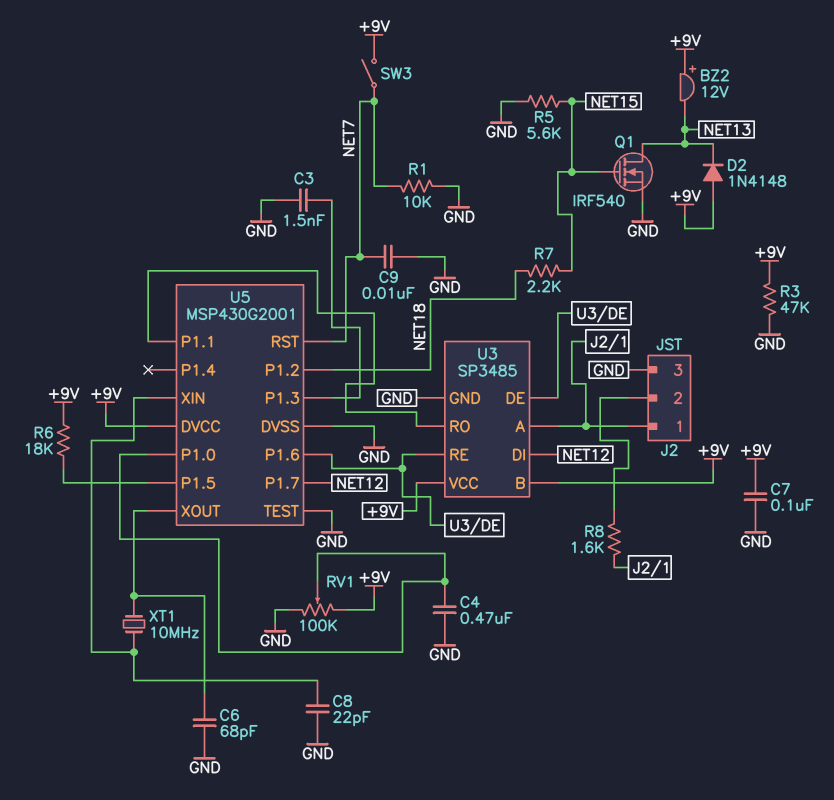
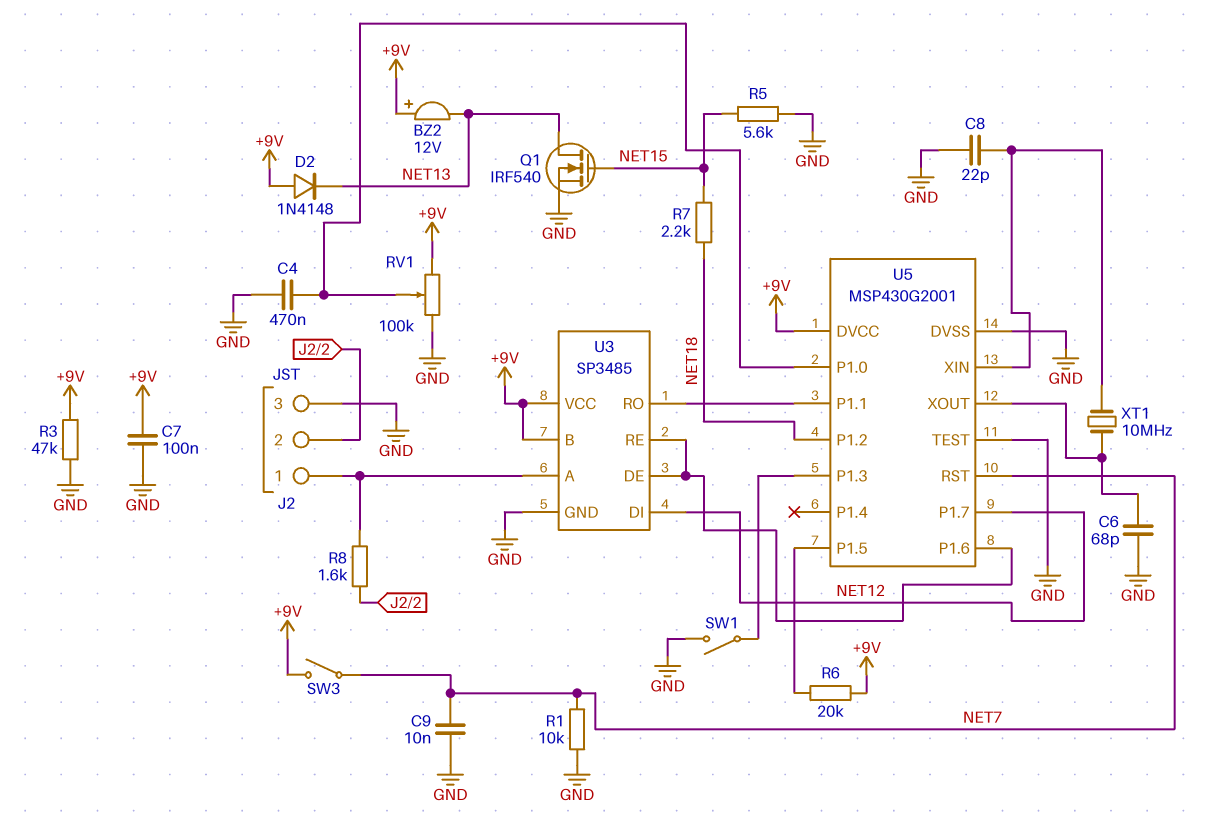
C3: 1.5nF (GND, U5/P1.3) -> none
R6: 18k (+9V, U5/P1.5) -> 20k (+9V, U5/P1.5)
SW1: none -> switch (GND, U5/P1.3)

